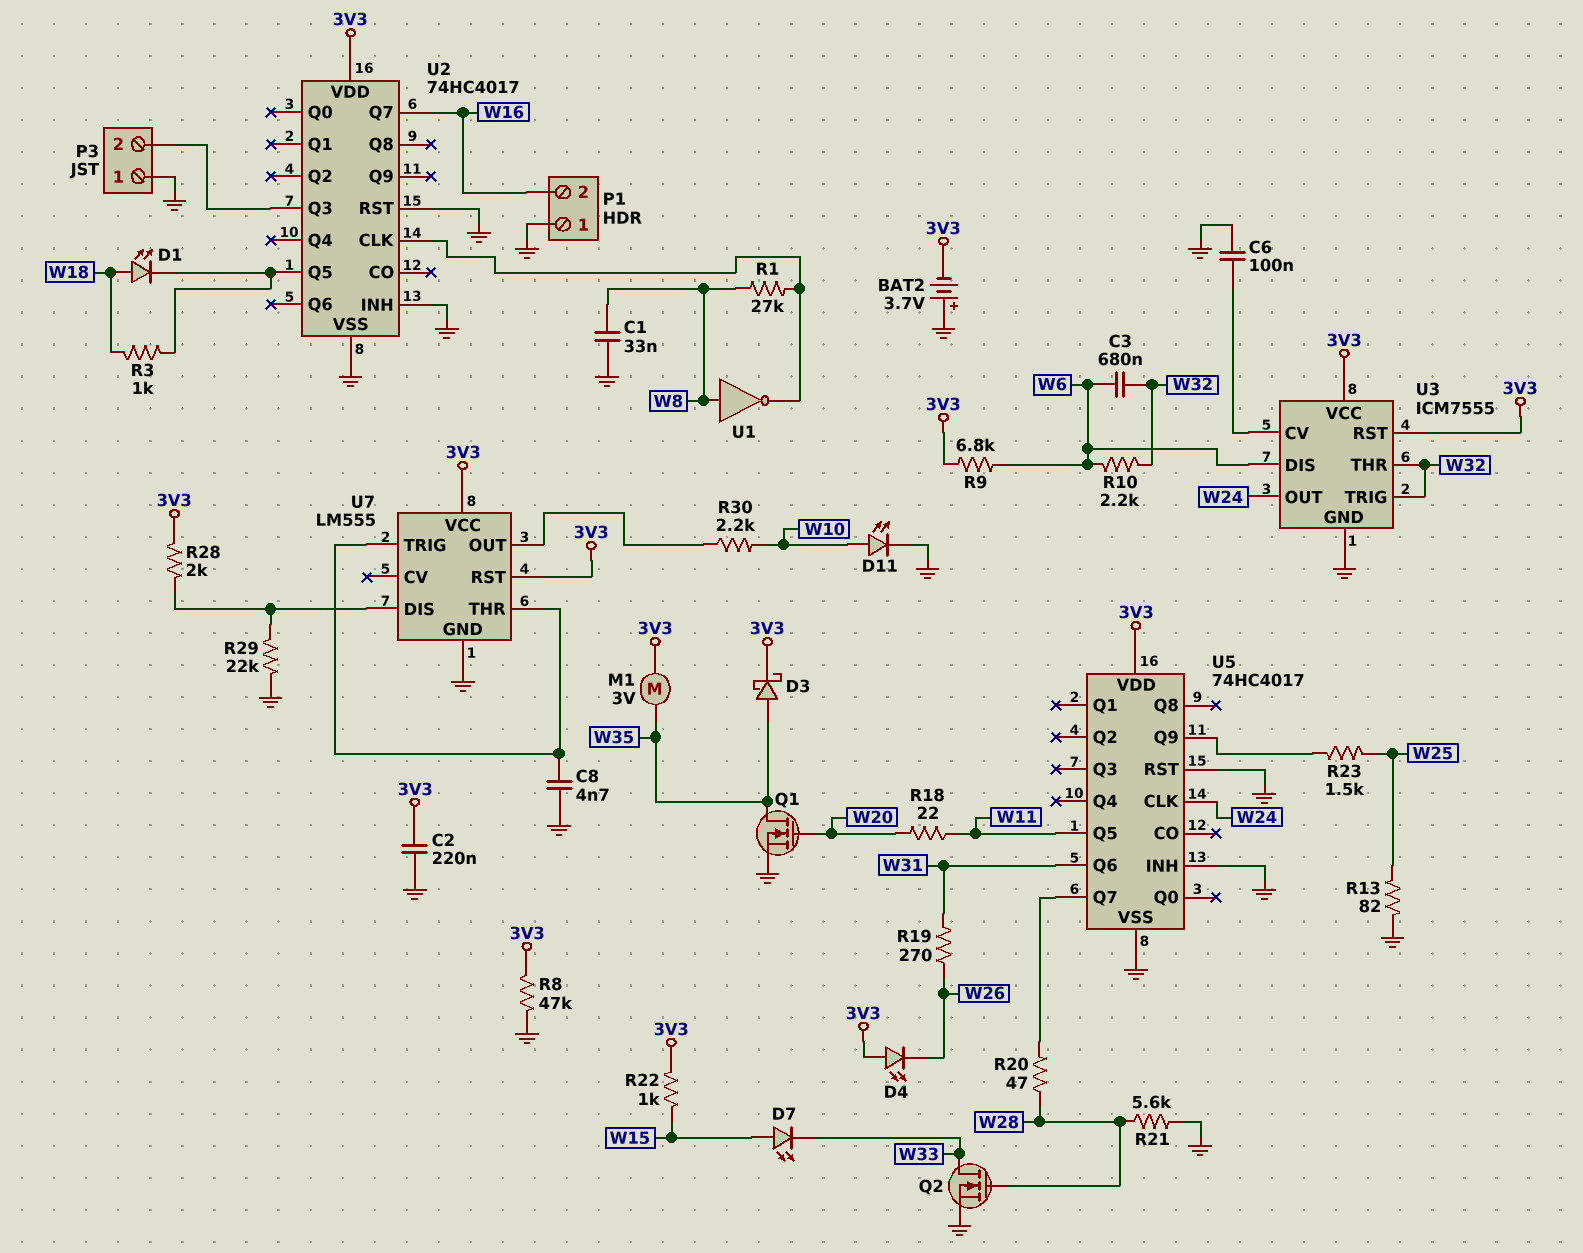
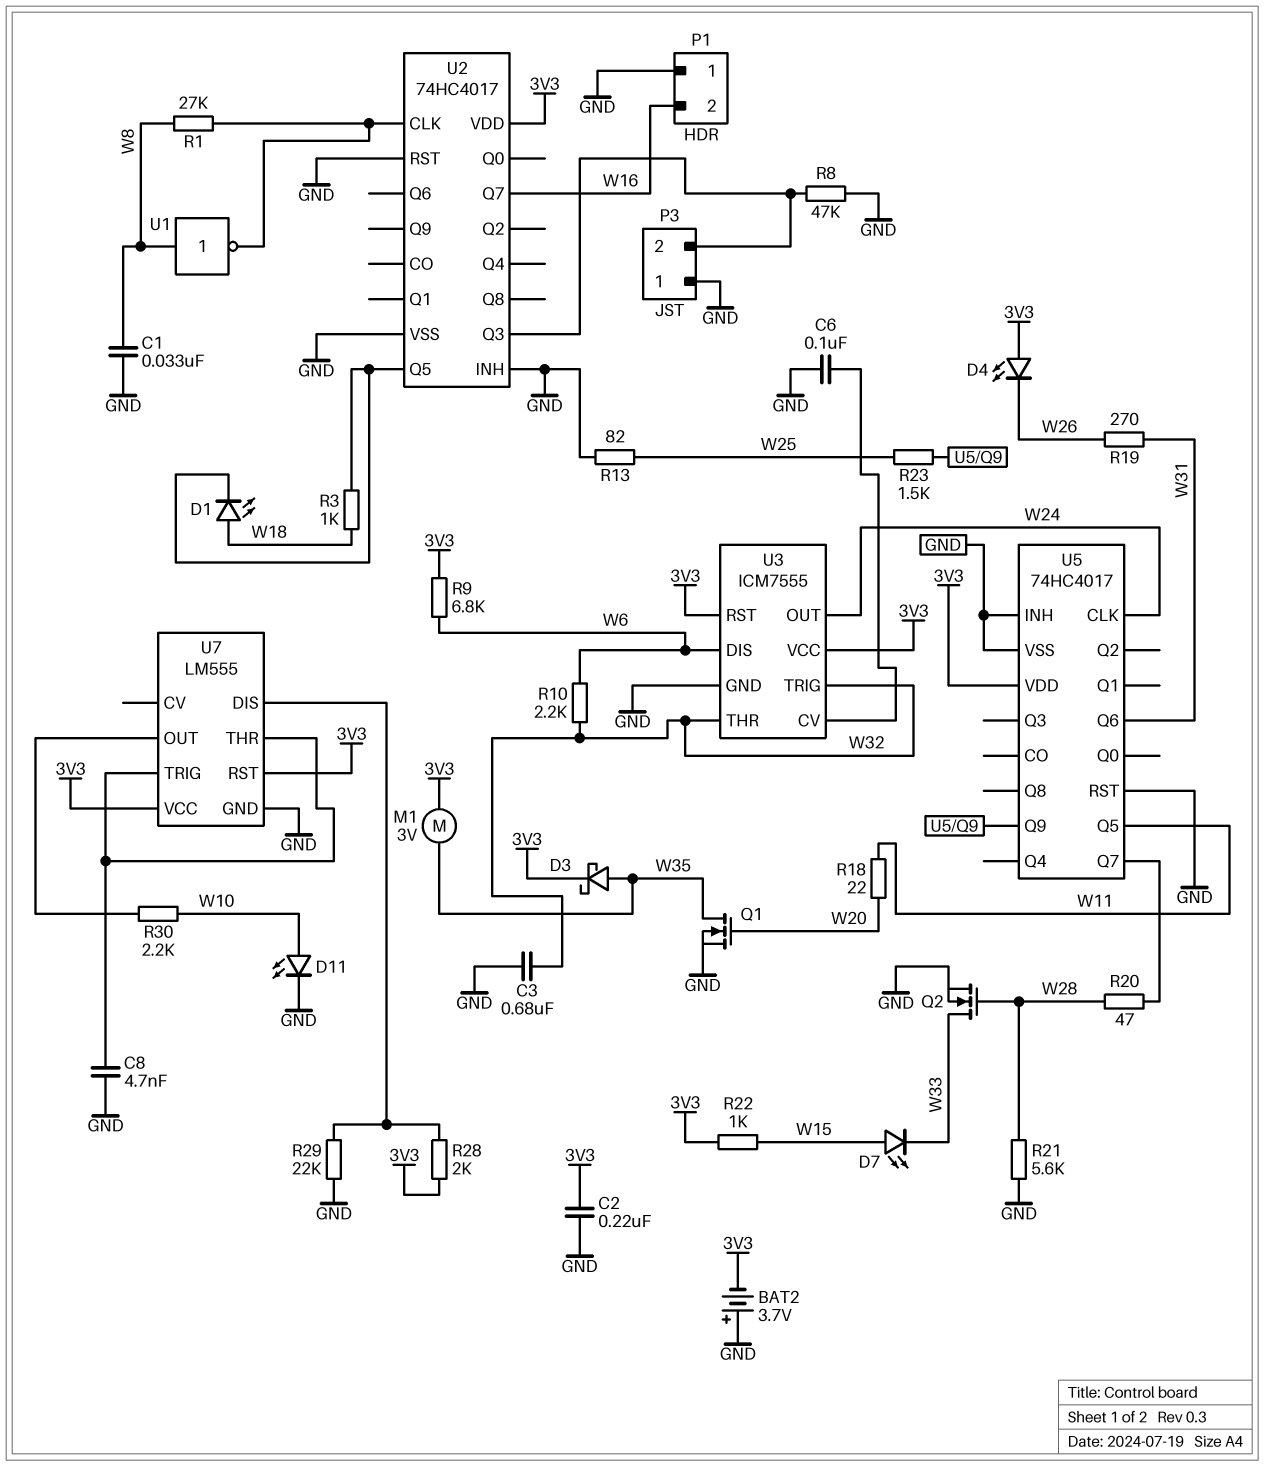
C3: 680nF (W6, W32) -> 680nF (GND, W32)
R8: 47k (3V3, GND) -> 47k (GND, P3/2)

